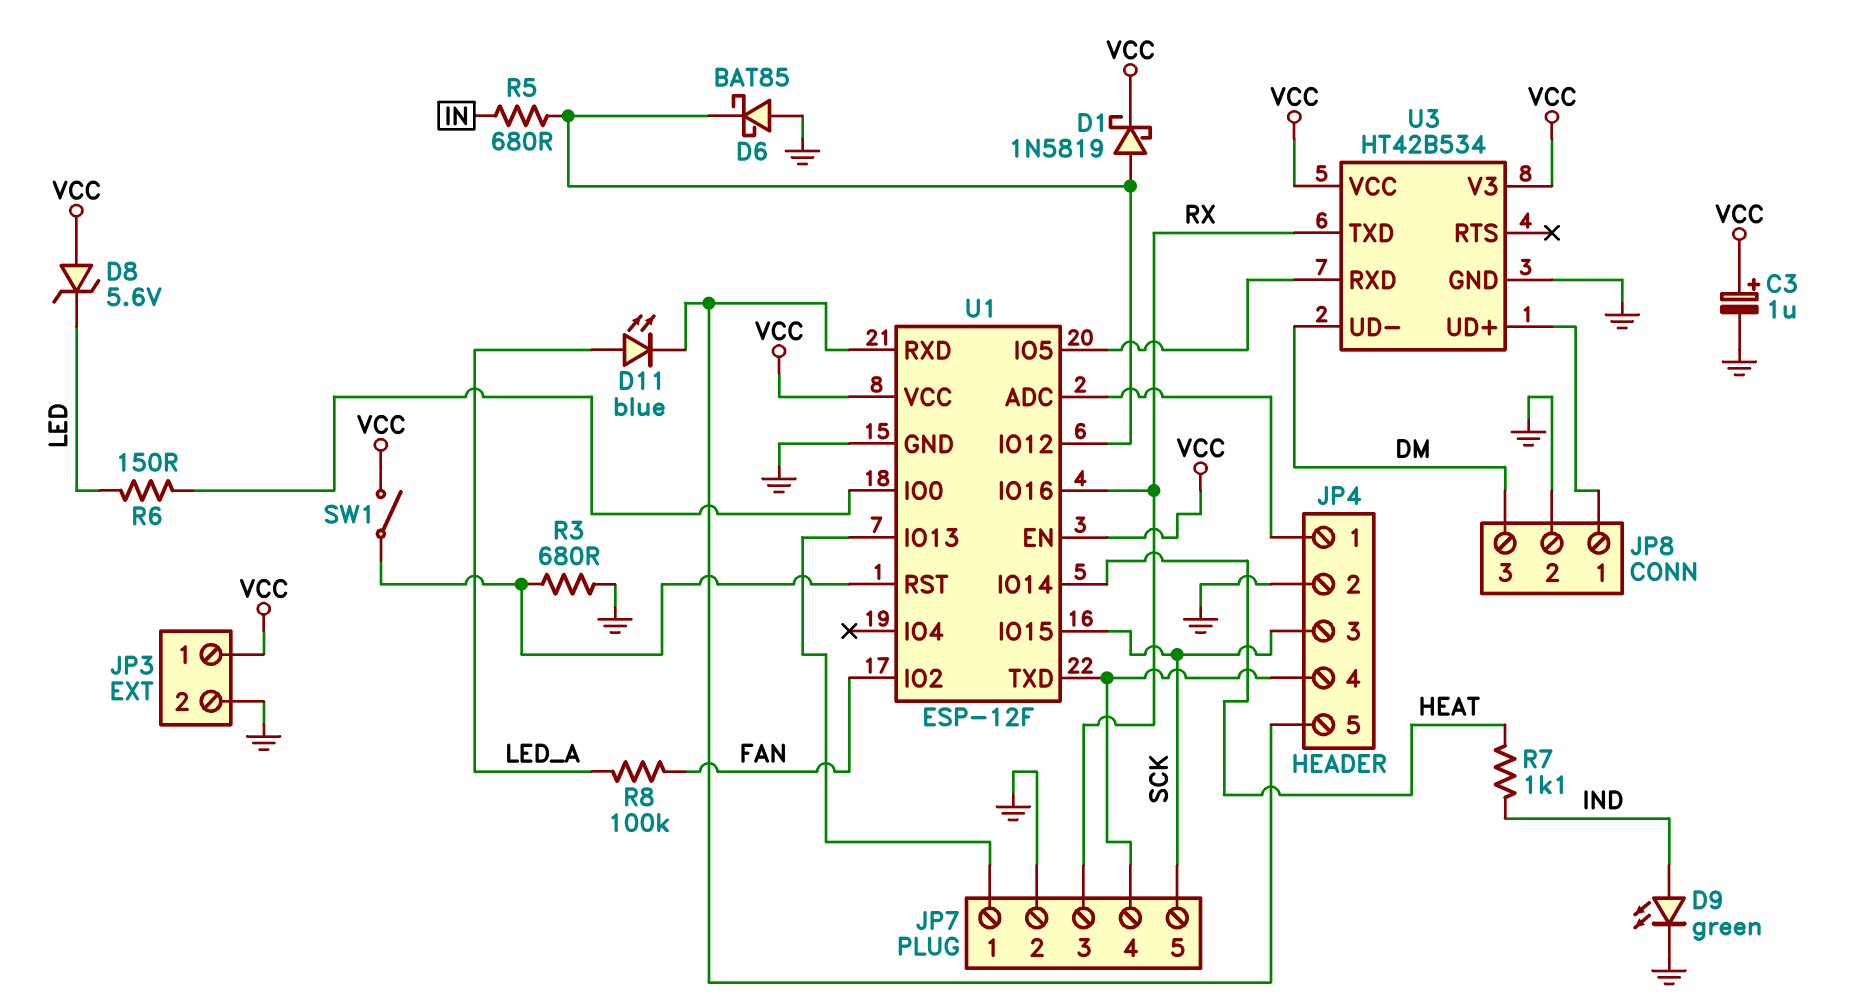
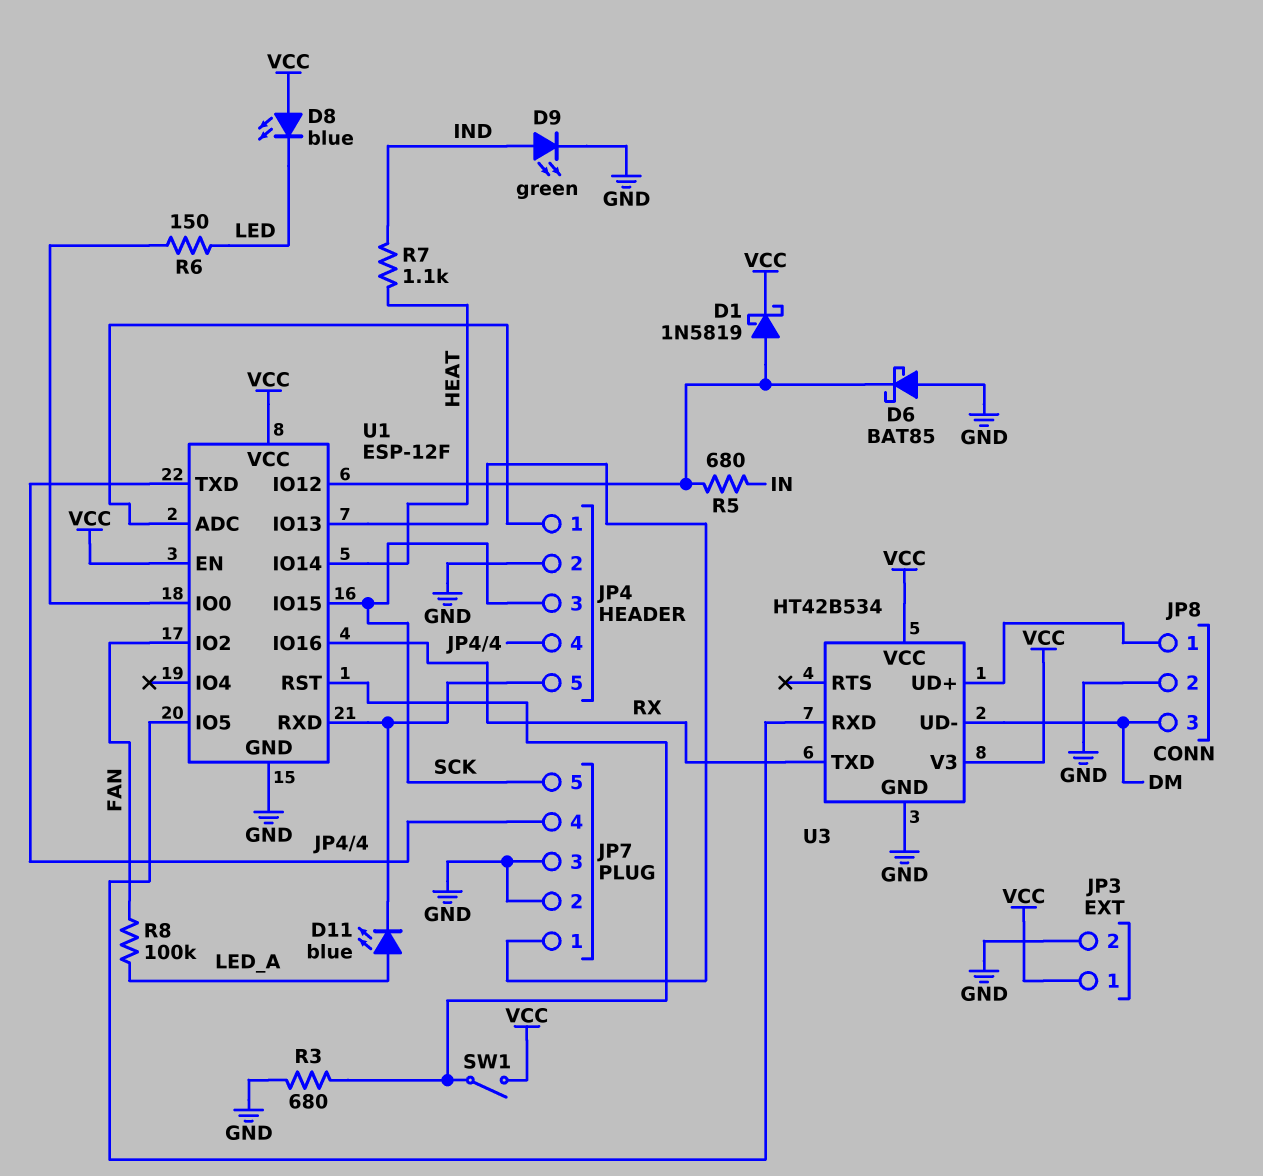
C3: 1uF (plus VCC, minus GND) -> none
D8: zener 5.6V (A VCC, K LED) -> LED blue (A VCC, K LED)
JP7 pin 3: RX -> GND

